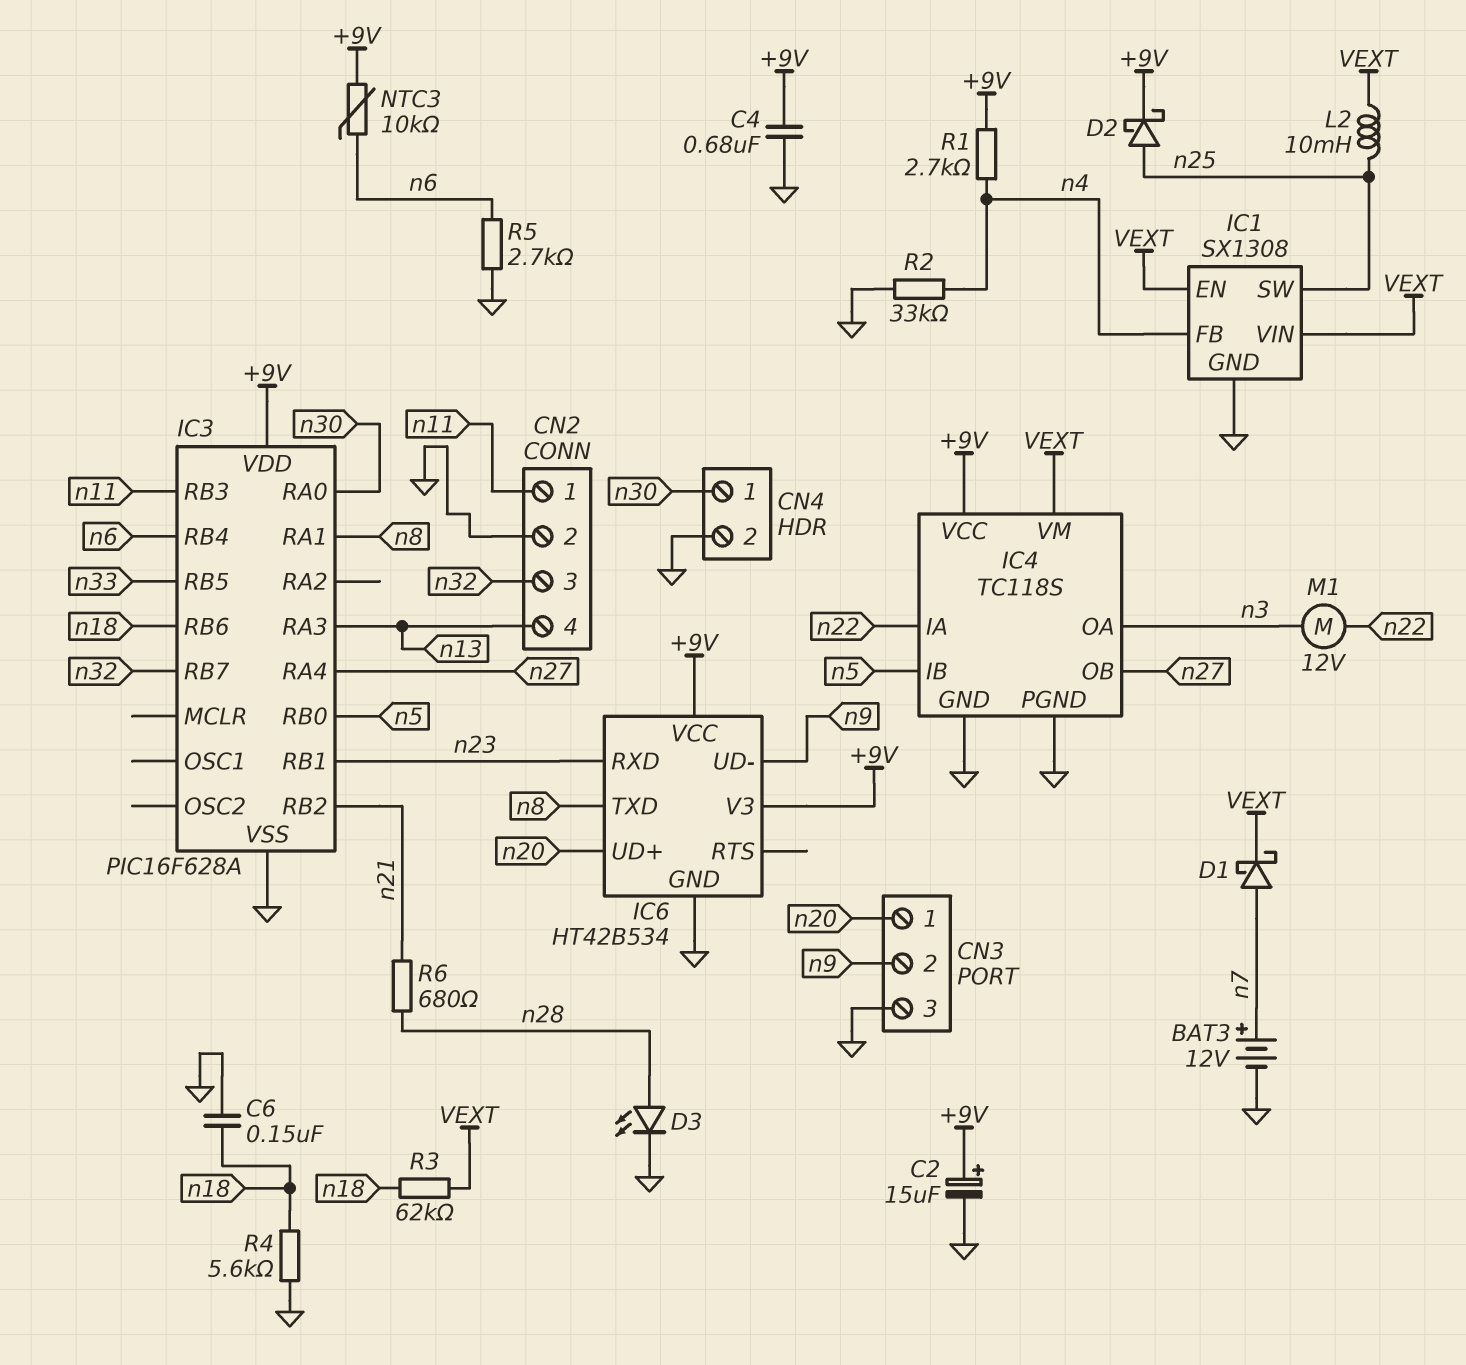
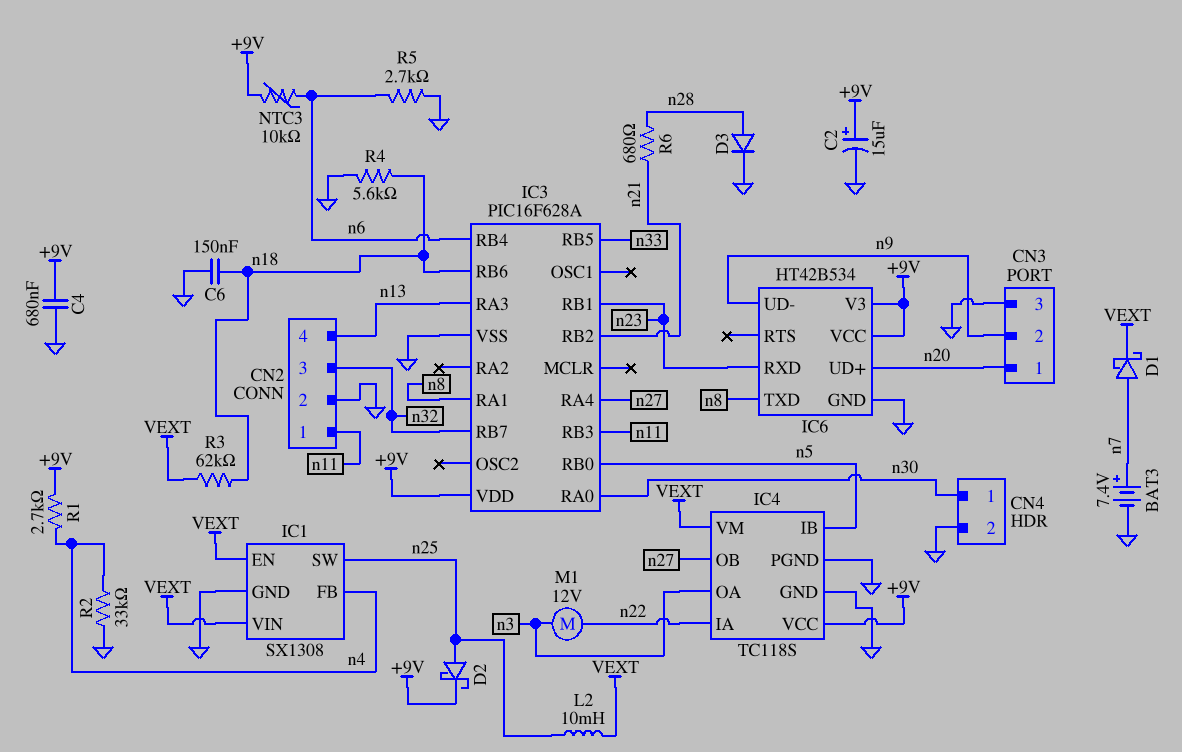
BAT3: 12V (plus n7, minus GND) -> 7.4V (plus n7, minus GND)
D3: LED (A n28, K GND) -> diode (A n28, K GND)

